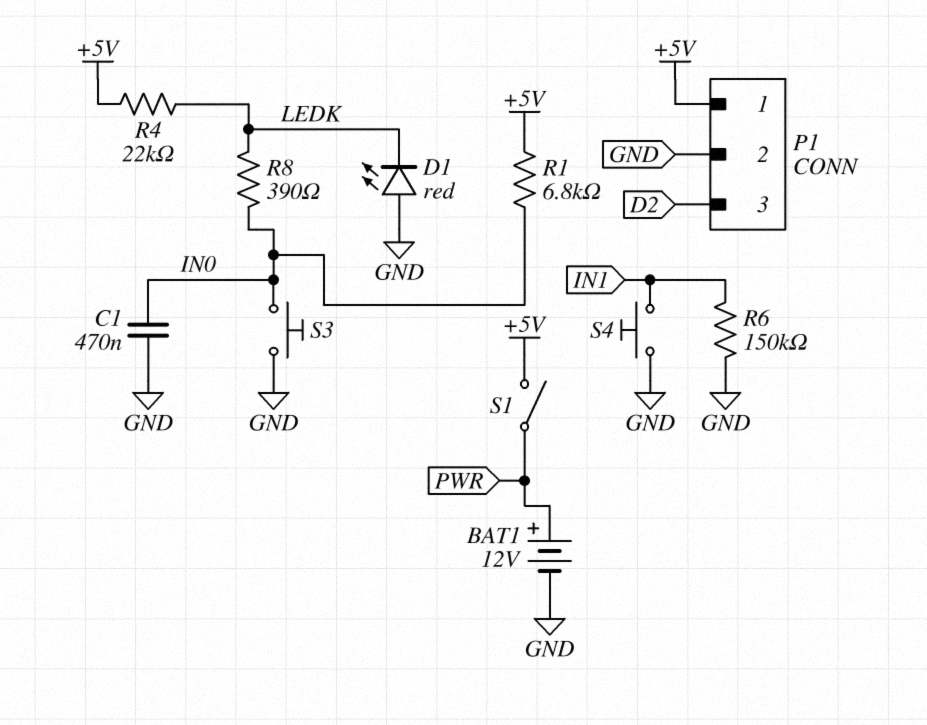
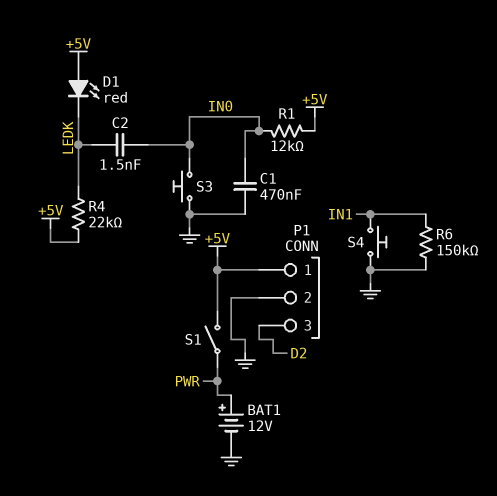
C2: none -> 1.5nF (IN0, LEDK)
D1: LED red (A GND, K LEDK) -> LED red (A +5V, K LEDK)
R1: 6.8k (+5V, IN0) -> 12k (+5V, IN0)
R8: 390 (IN0, LEDK) -> none

